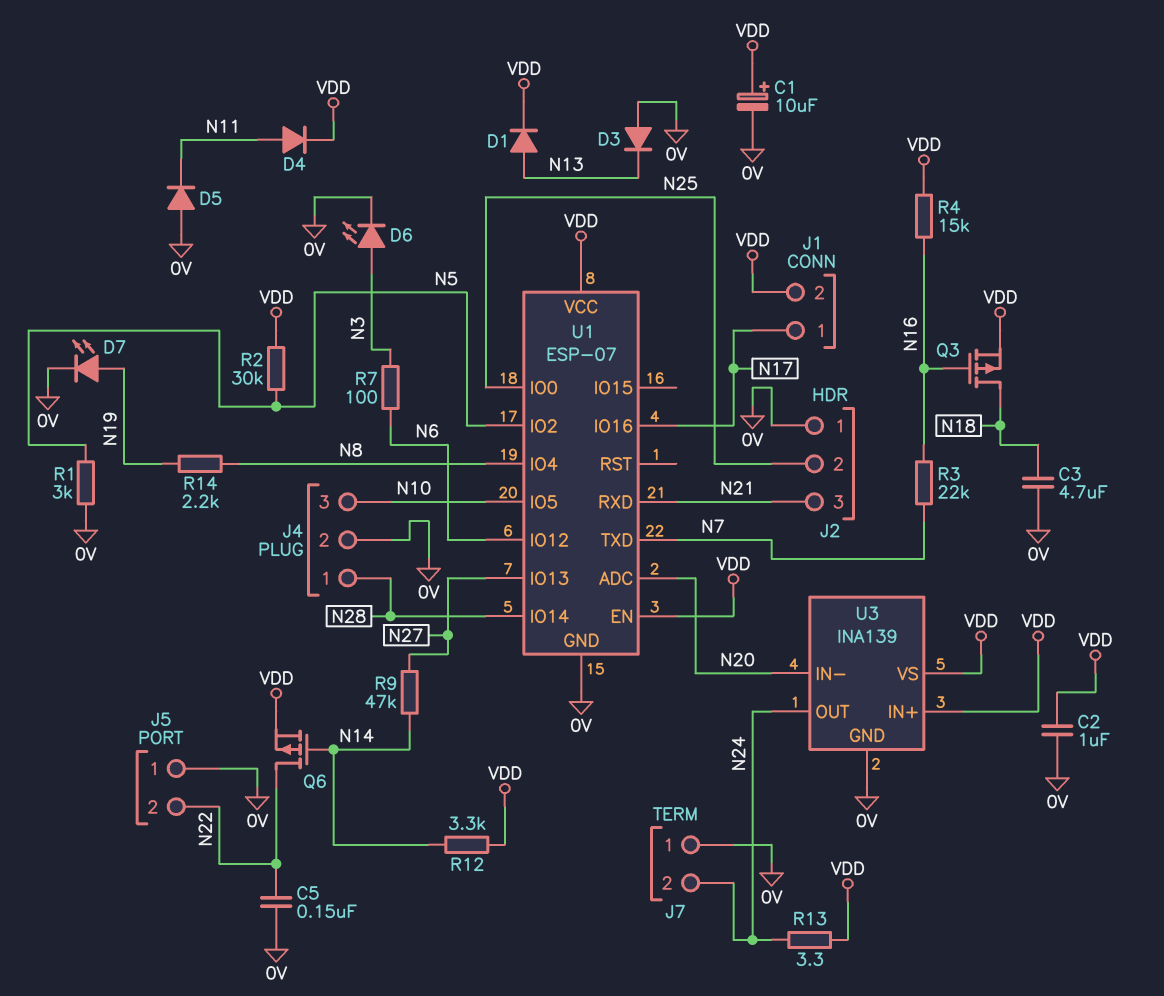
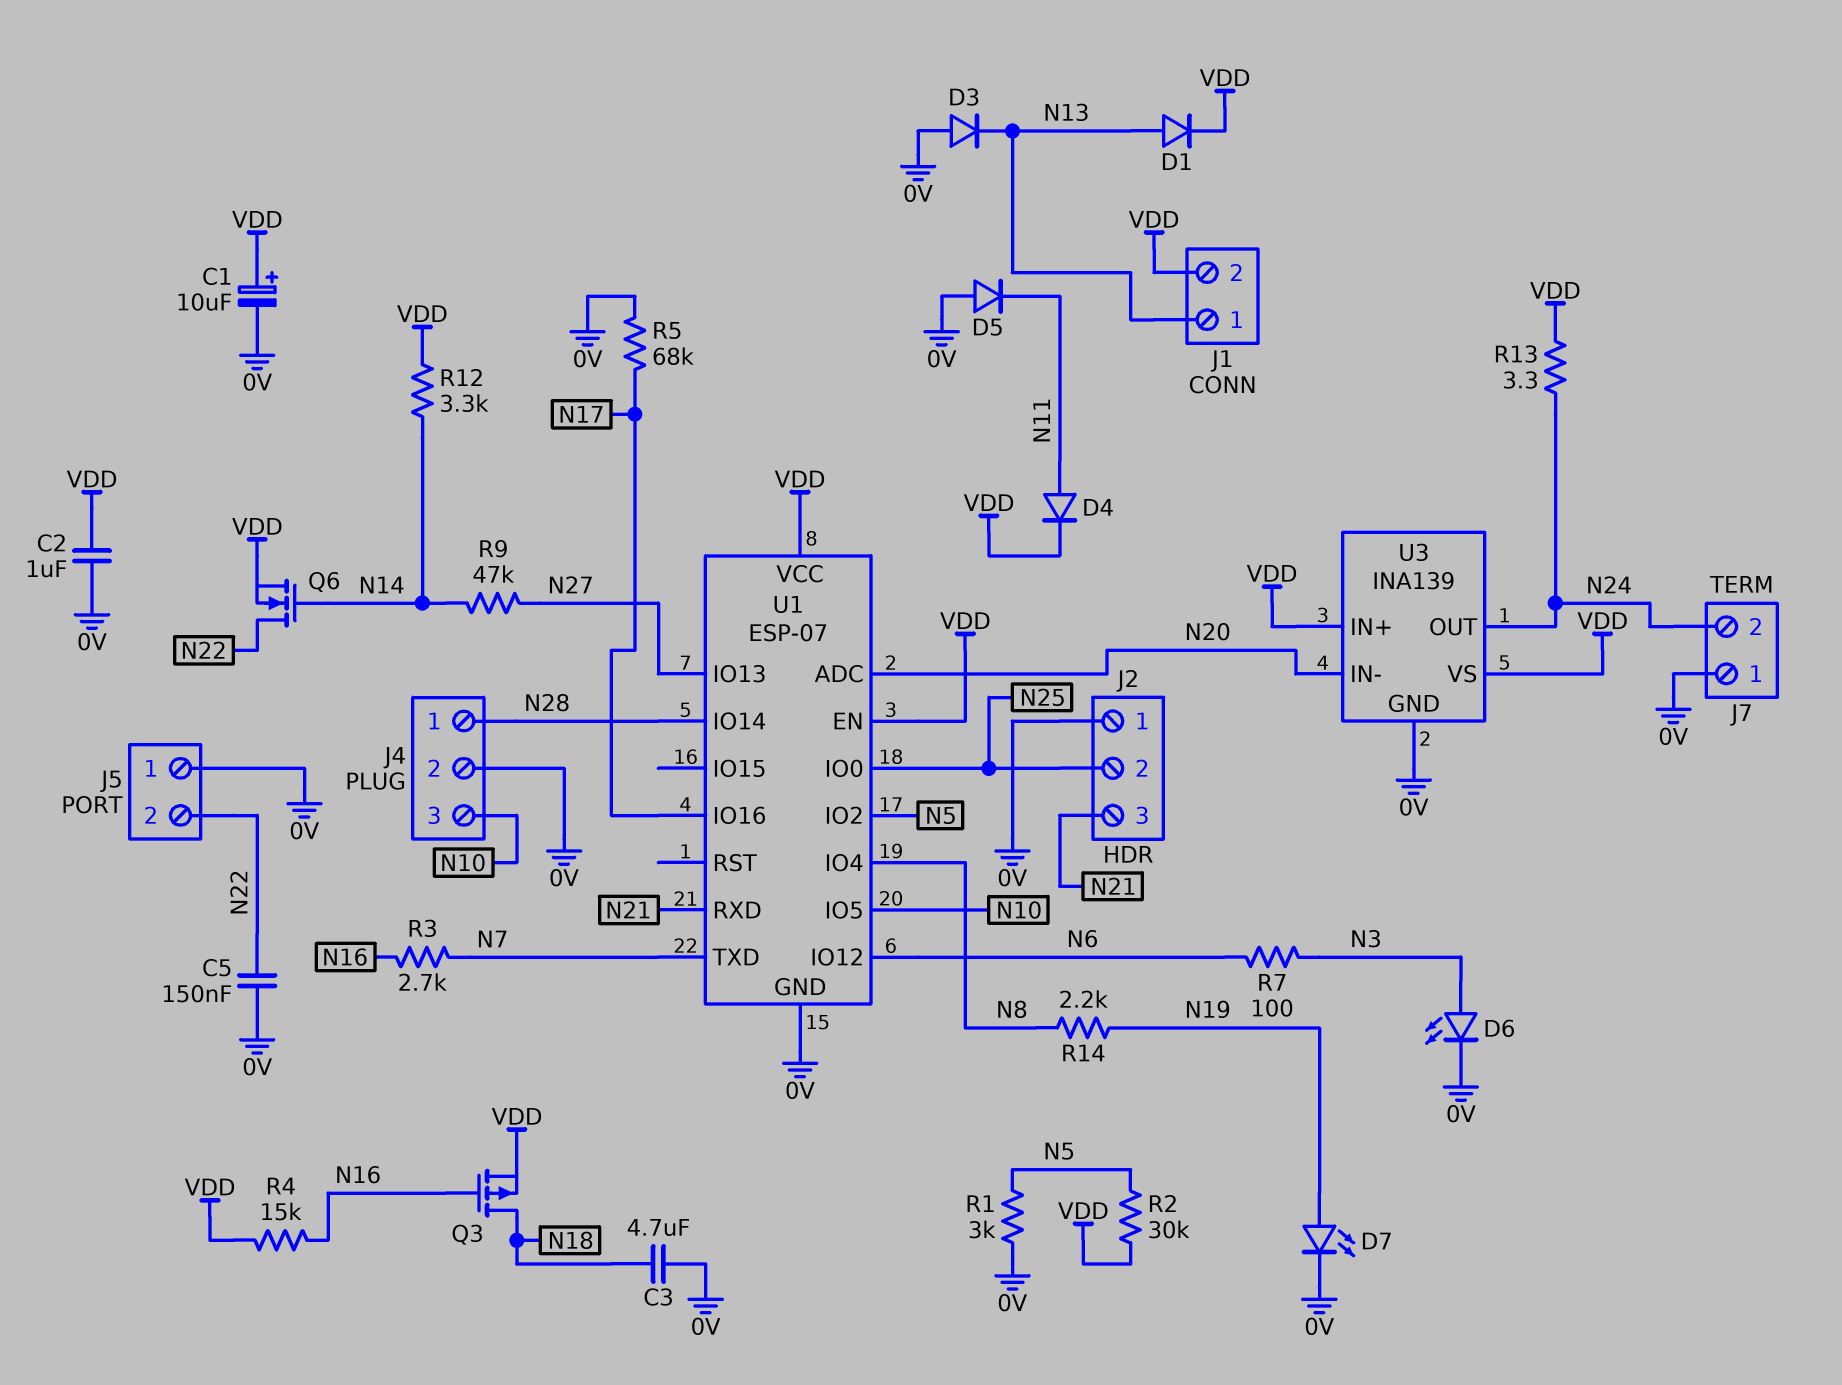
J1 pin 1: N17 -> N13
Q6: PMOS (G N14, D N22, S VDD) -> NMOS (G N14, D N22, S VDD)
R3: 22k (N7, N16) -> 2.7k (N7, N16)
R5: none -> 68k (0V, N17)

